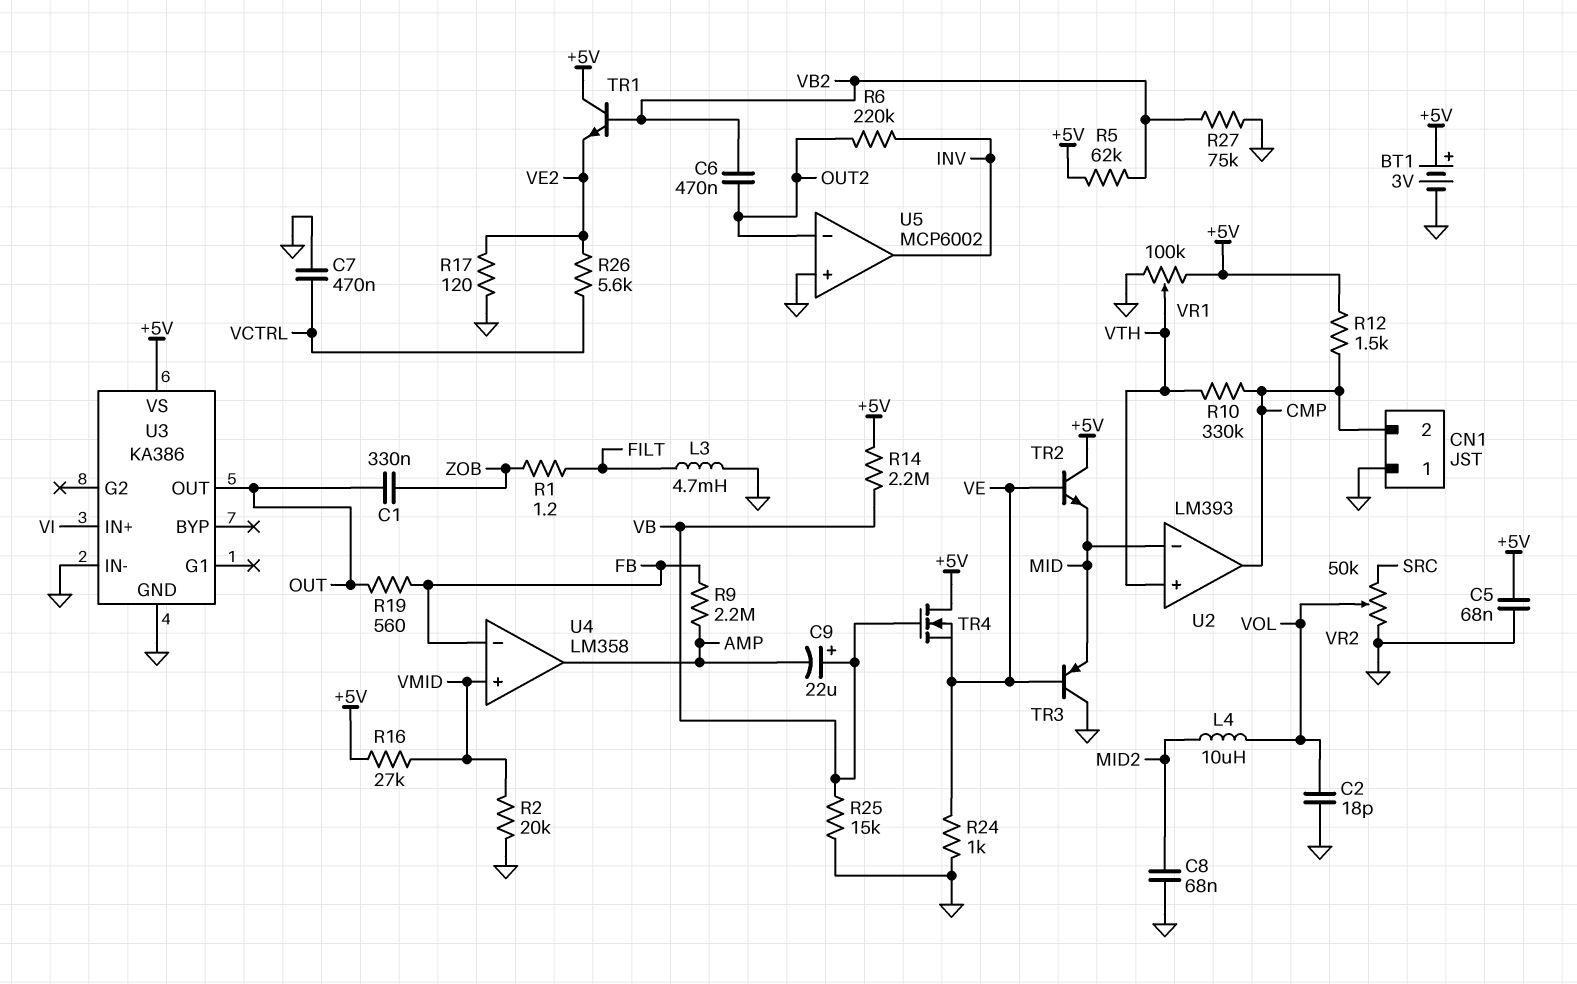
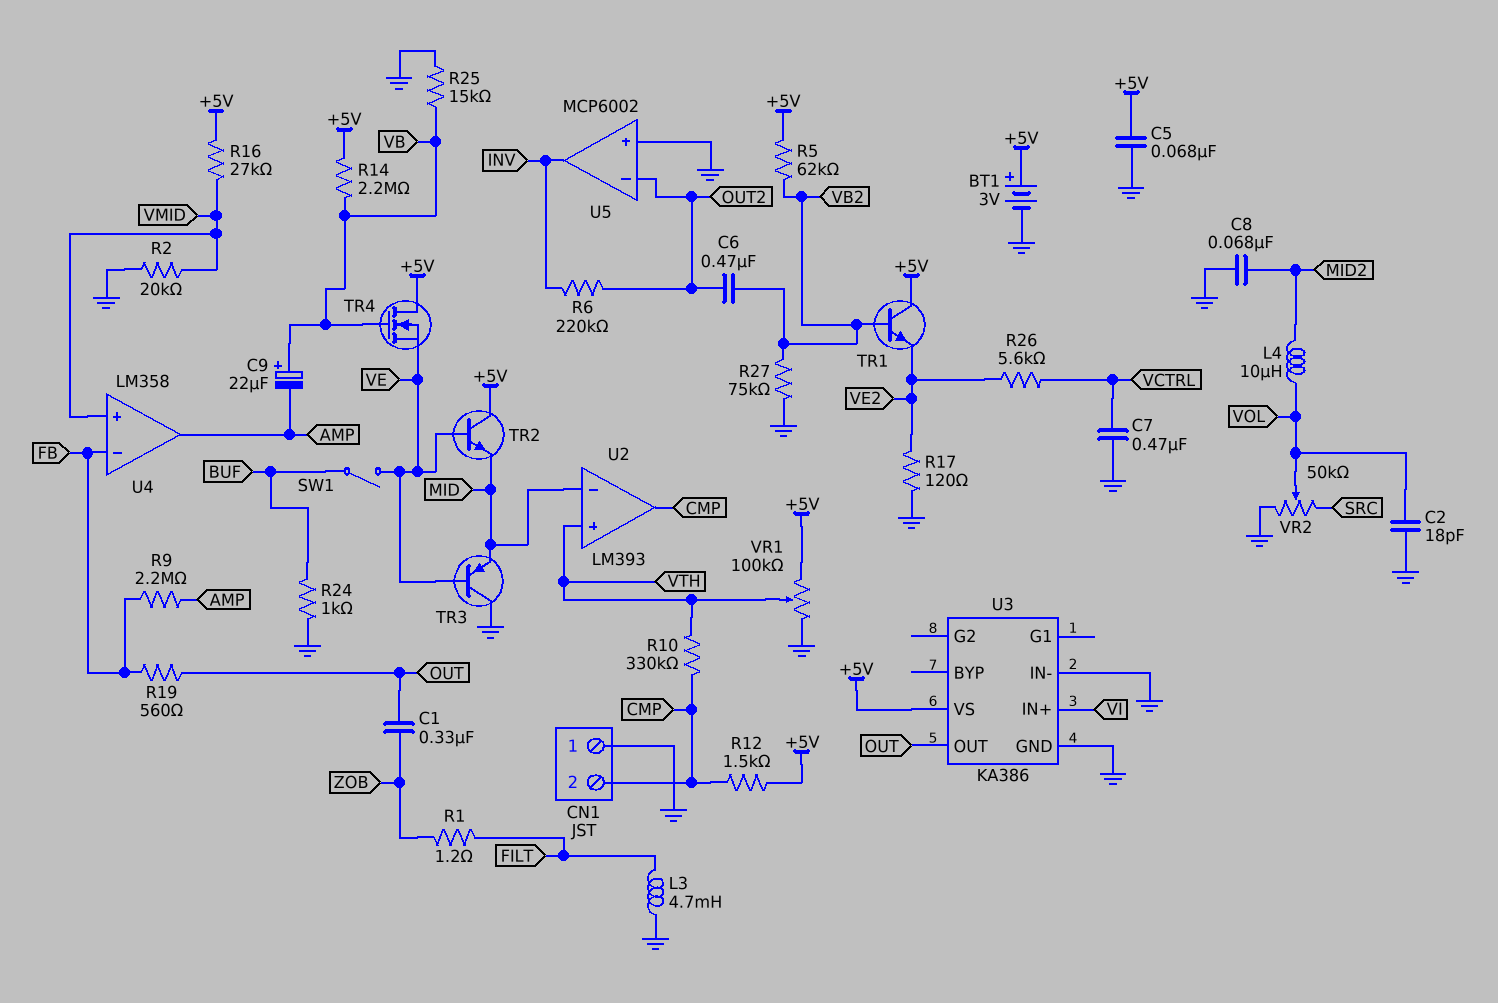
R24: 1k (GND, VE) -> 1k (BUF, GND)
SW1: none -> switch (BUF, VE)

